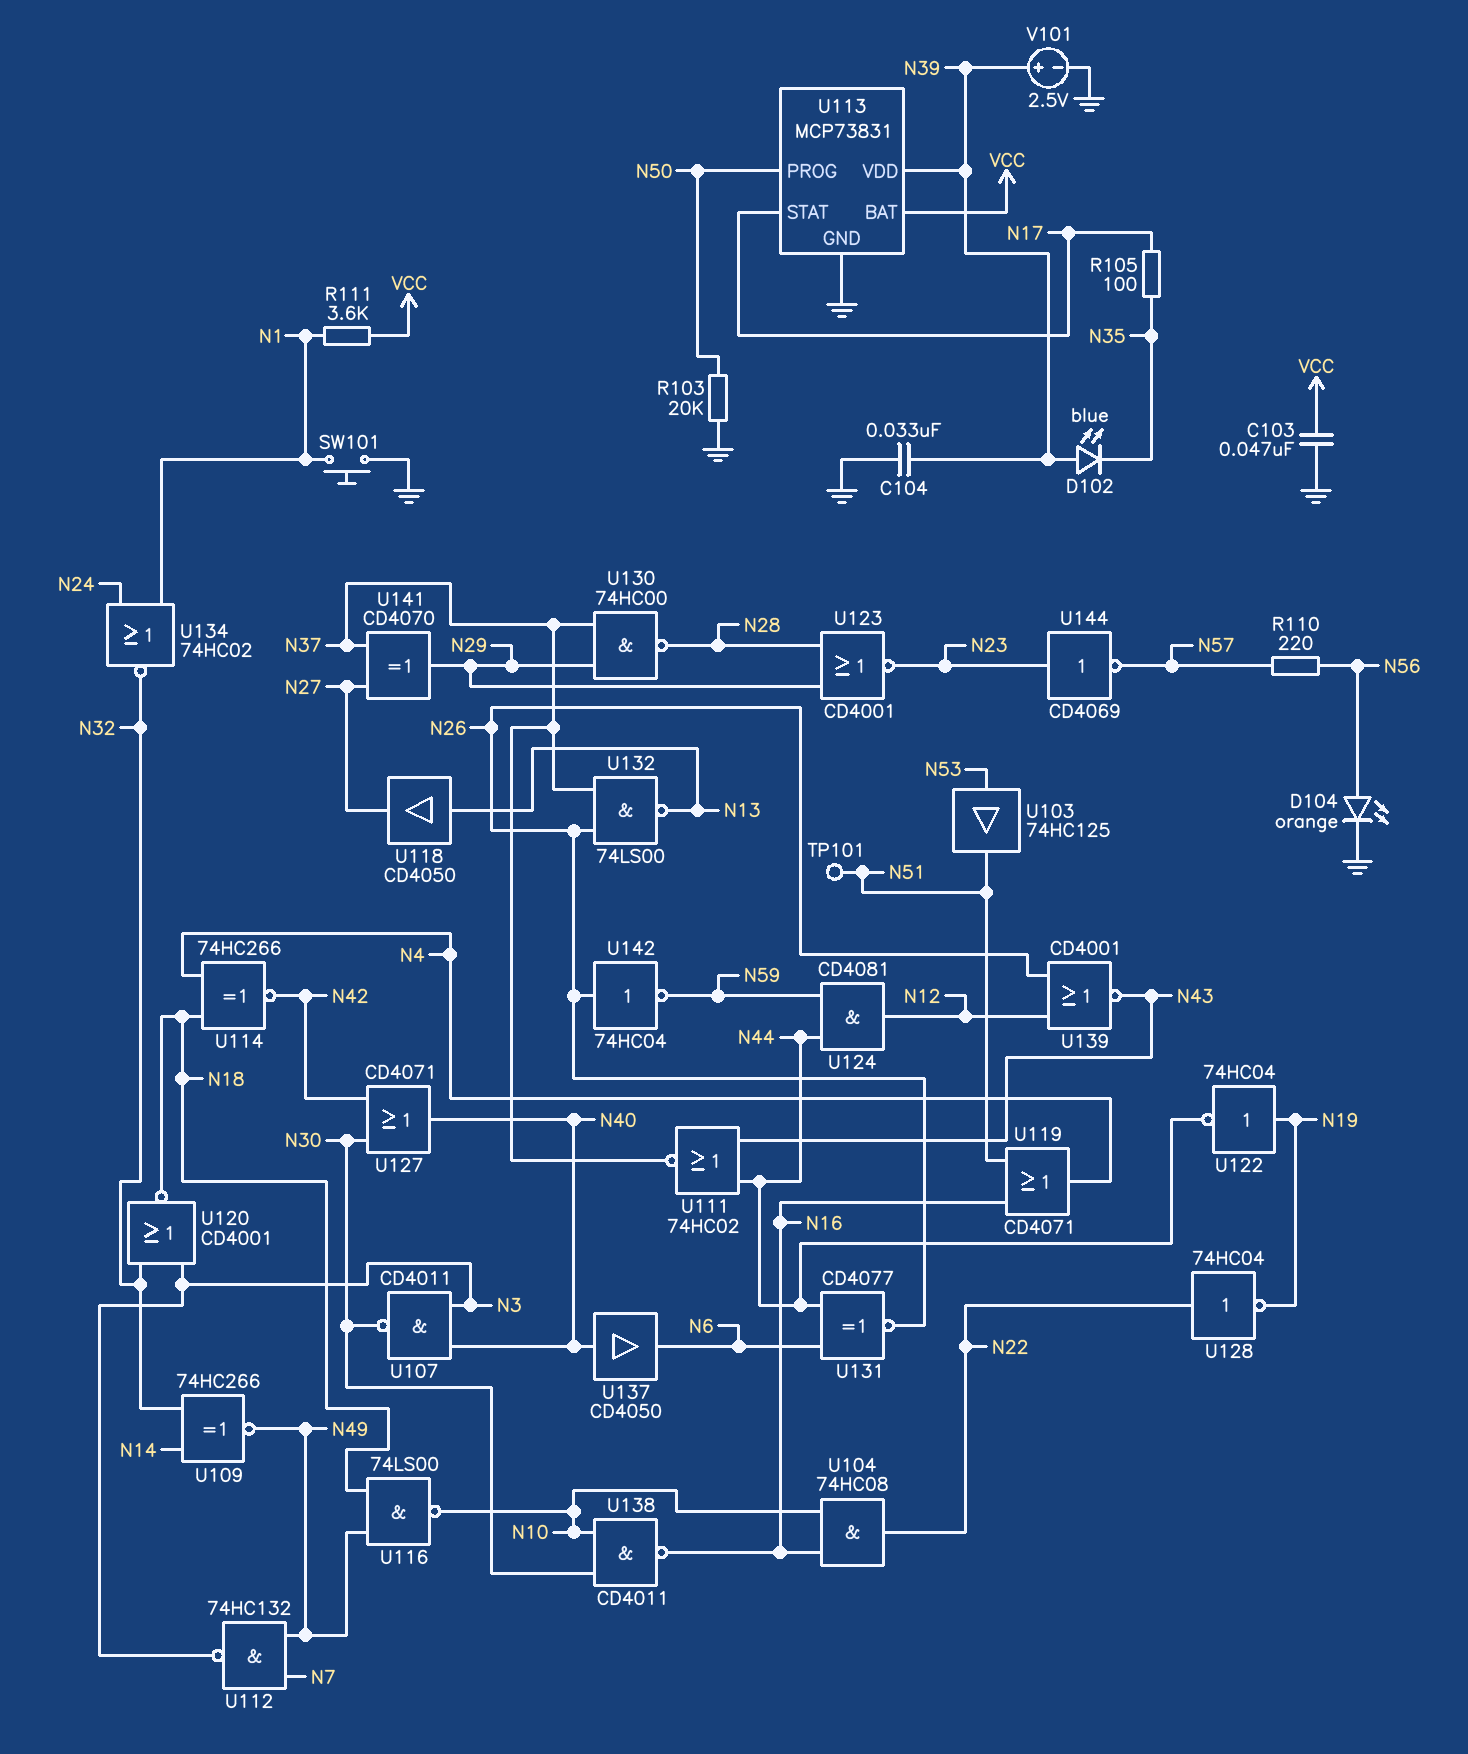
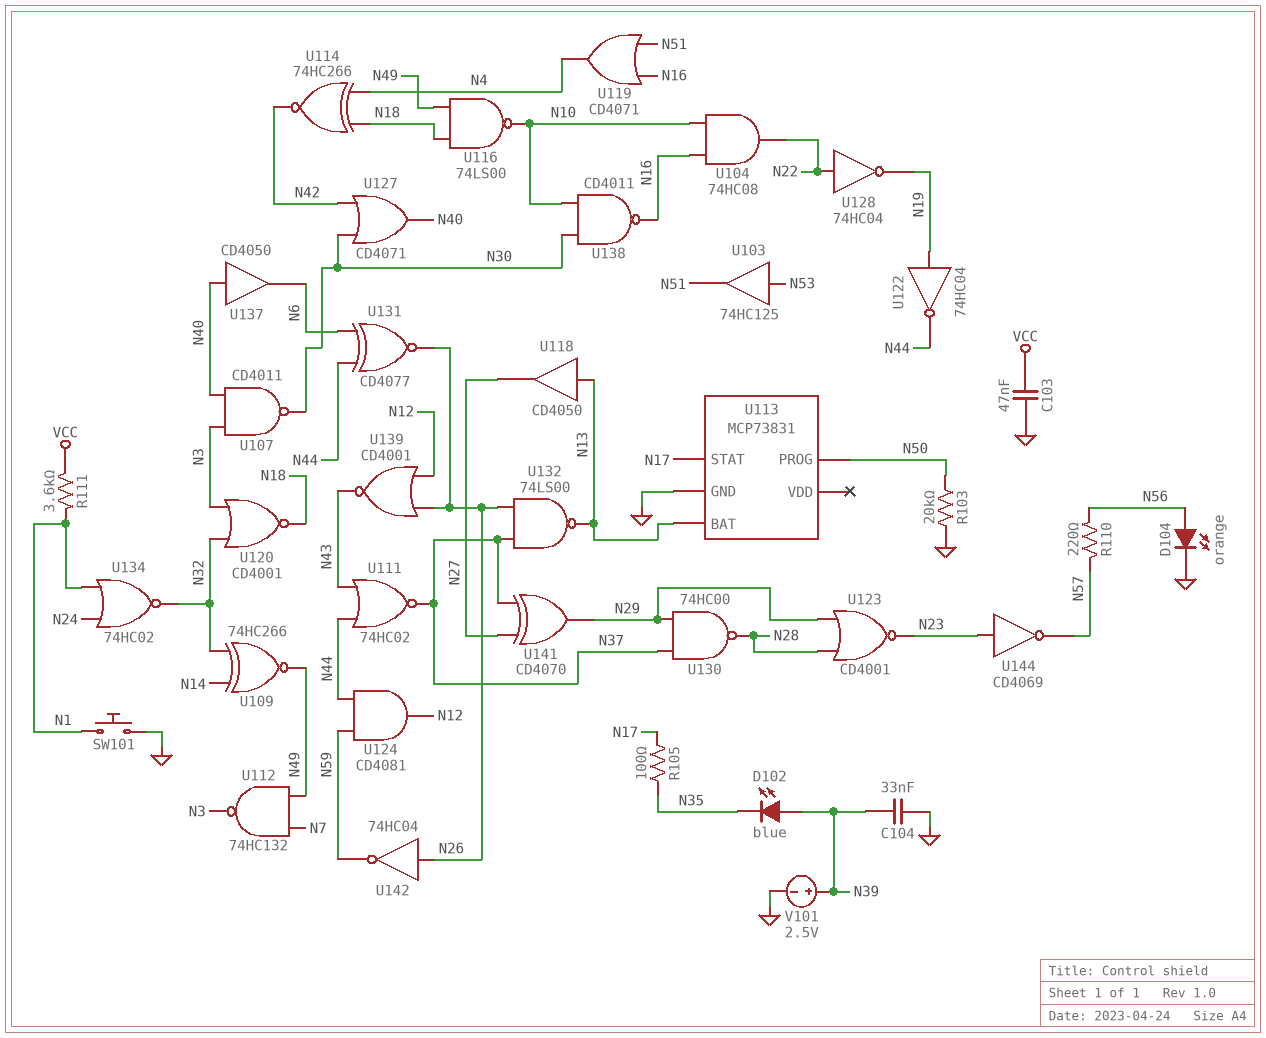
TP101: test point (N51) -> none
U113 pin BAT: VCC -> N13
U113 pin VDD: N39 -> none

